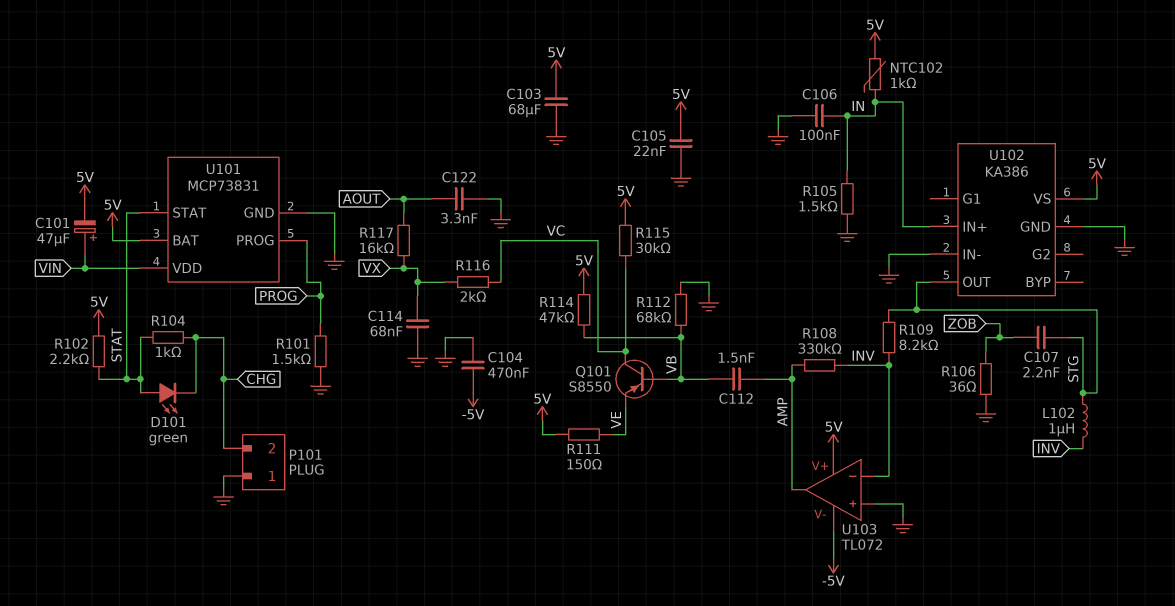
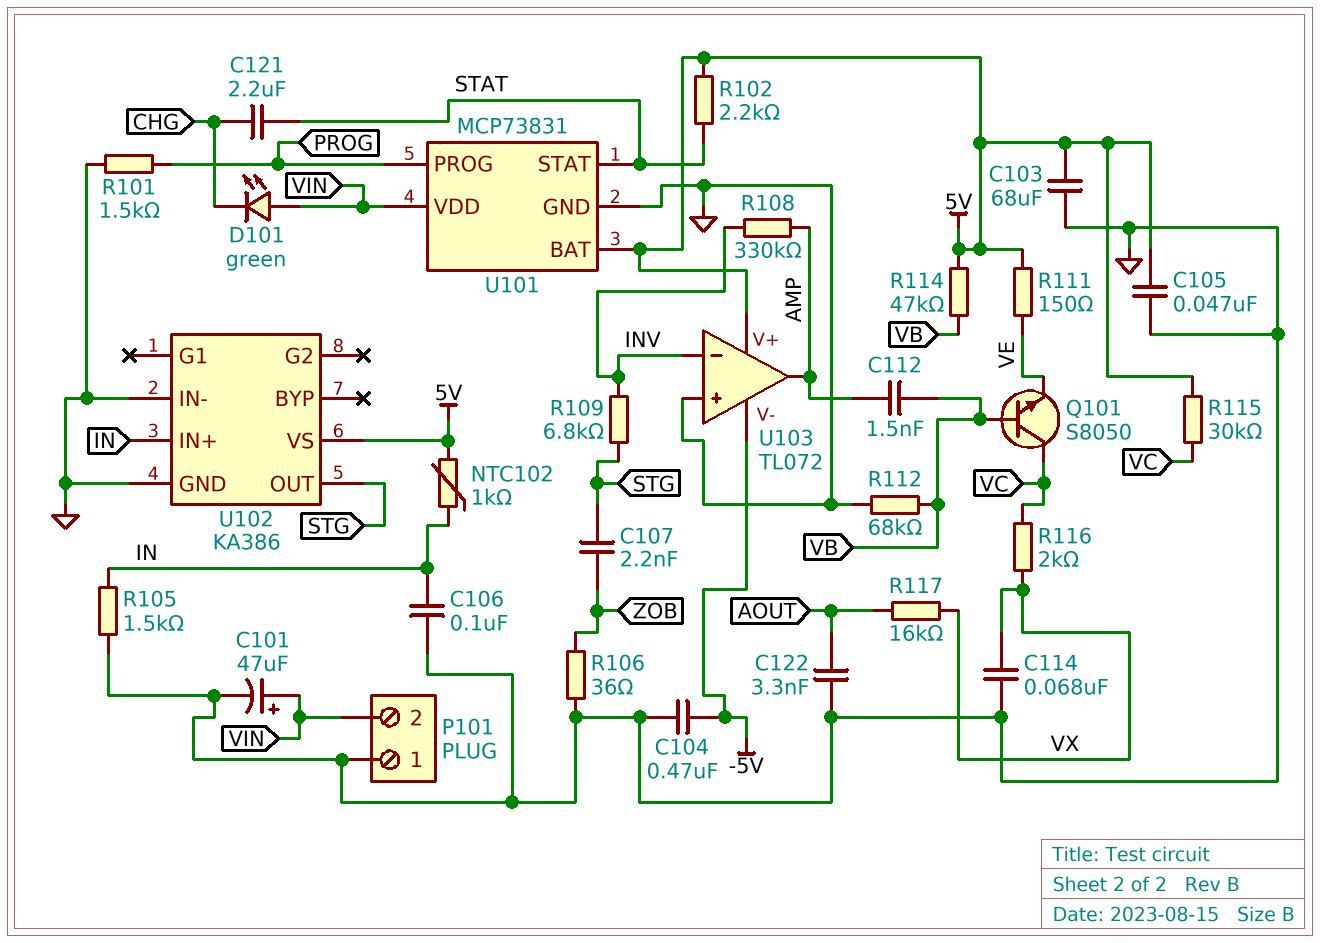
C101: 47uF (plus VIN, minus 5V) -> 47uF (plus VIN, minus GND)
C105: 22nF (5V, GND) -> 47nF (5V, GND)
C121: none -> 2.2uF (CHG, STAT)
D101: LED green (A STAT, K CHG) -> LED green (A VIN, K CHG)
L102: 1uH (INV, STG) -> none
P101 pin 2: CHG -> VIN
Q101: PNP S8550 (B VB, C VC, E VE) -> NPN S8050 (B VB, C VC, E VE)
R104: 1k (CHG, STAT) -> none
R109: 8.2k (INV, STG) -> 6.8k (INV, STG)

